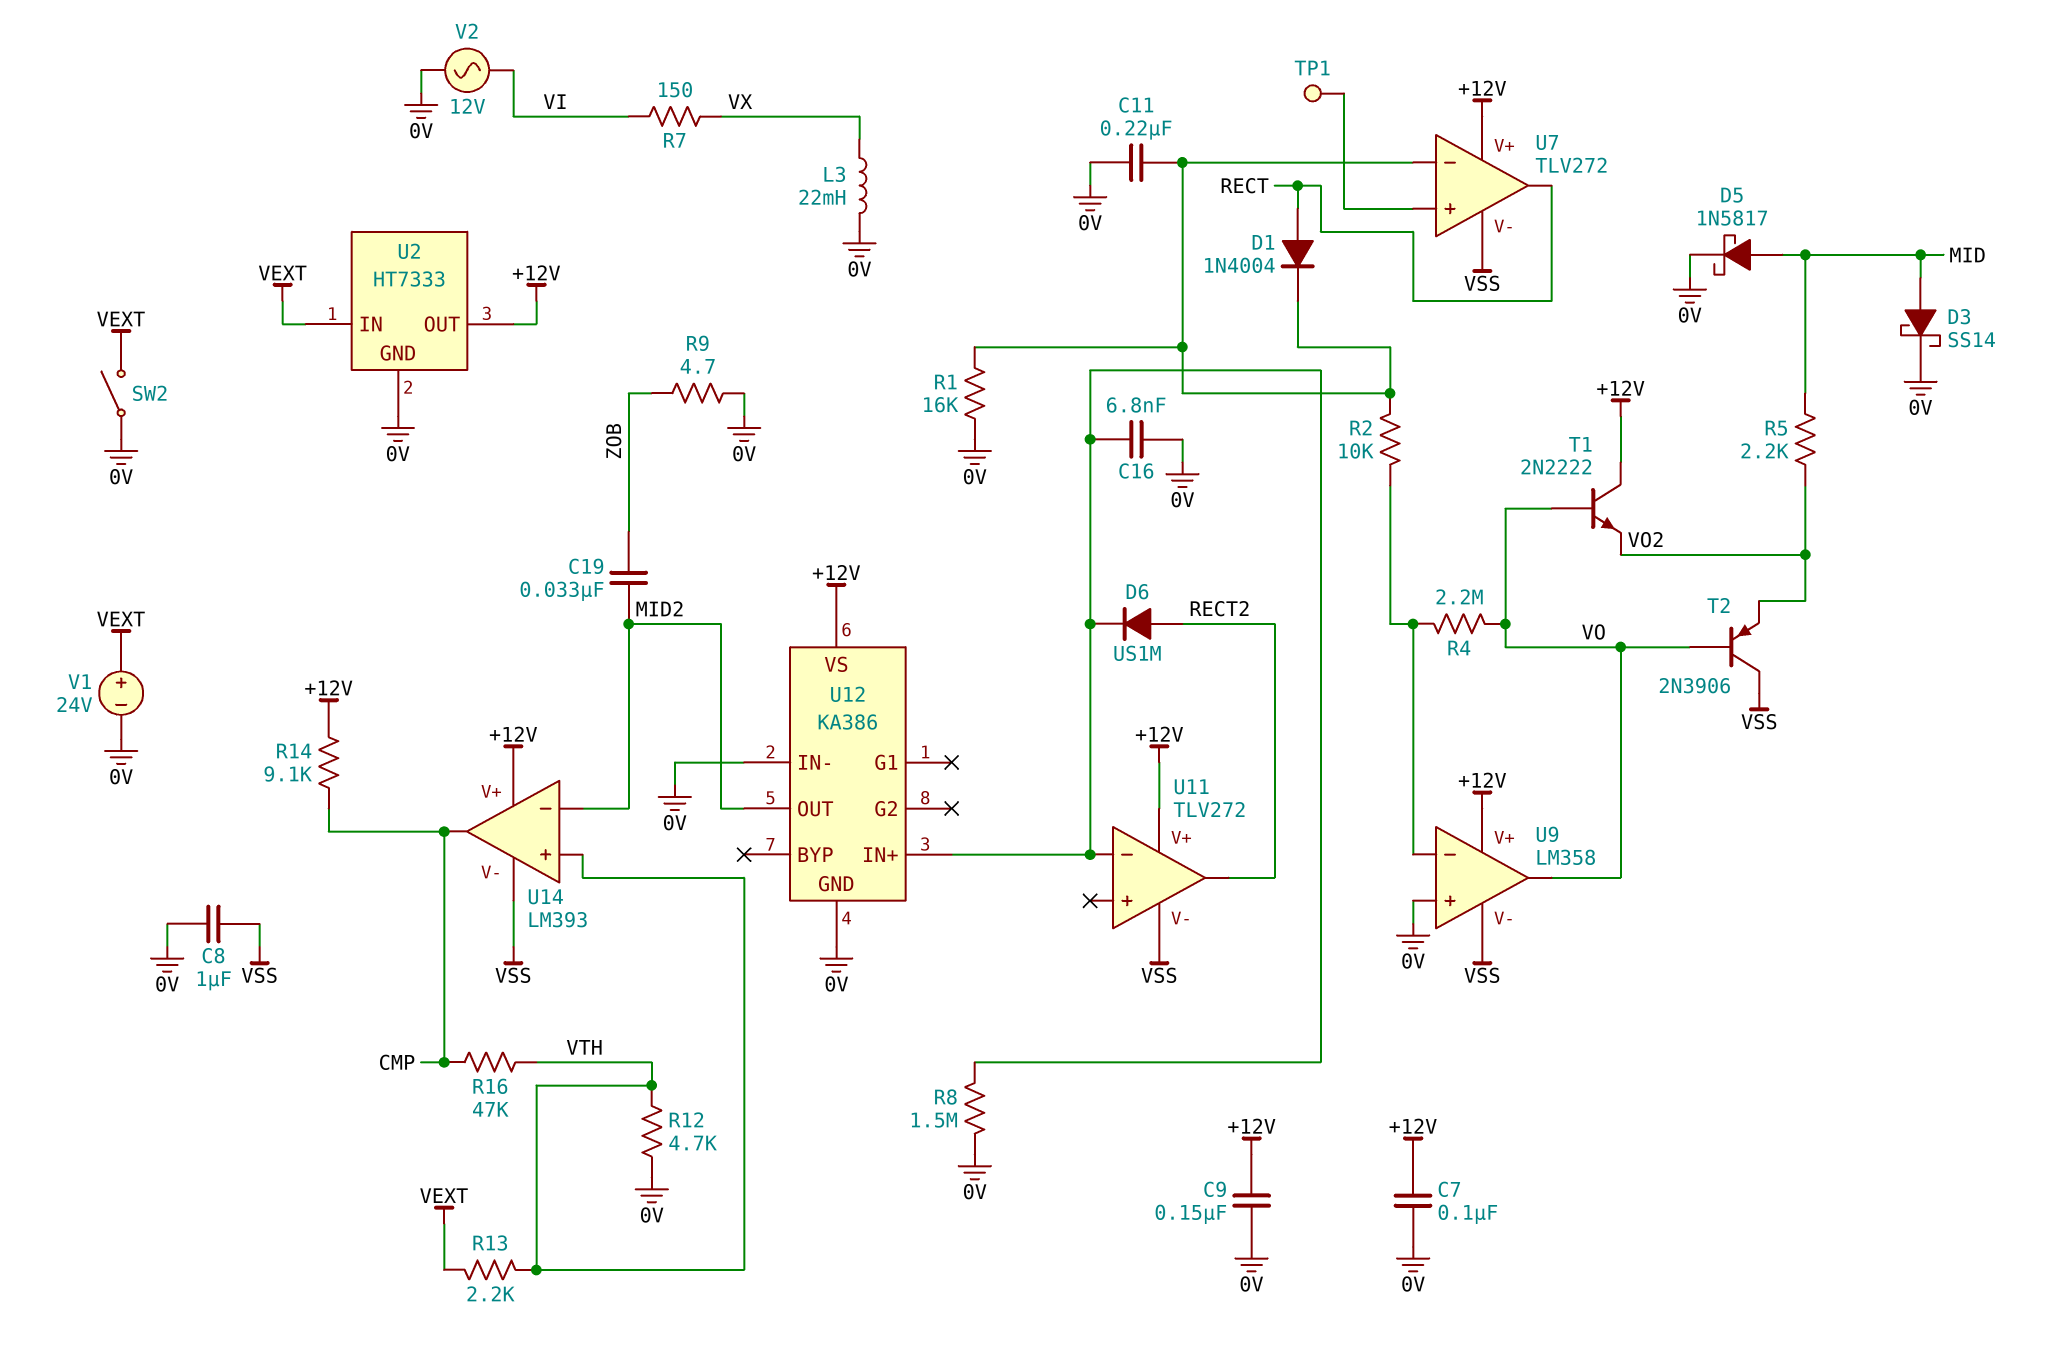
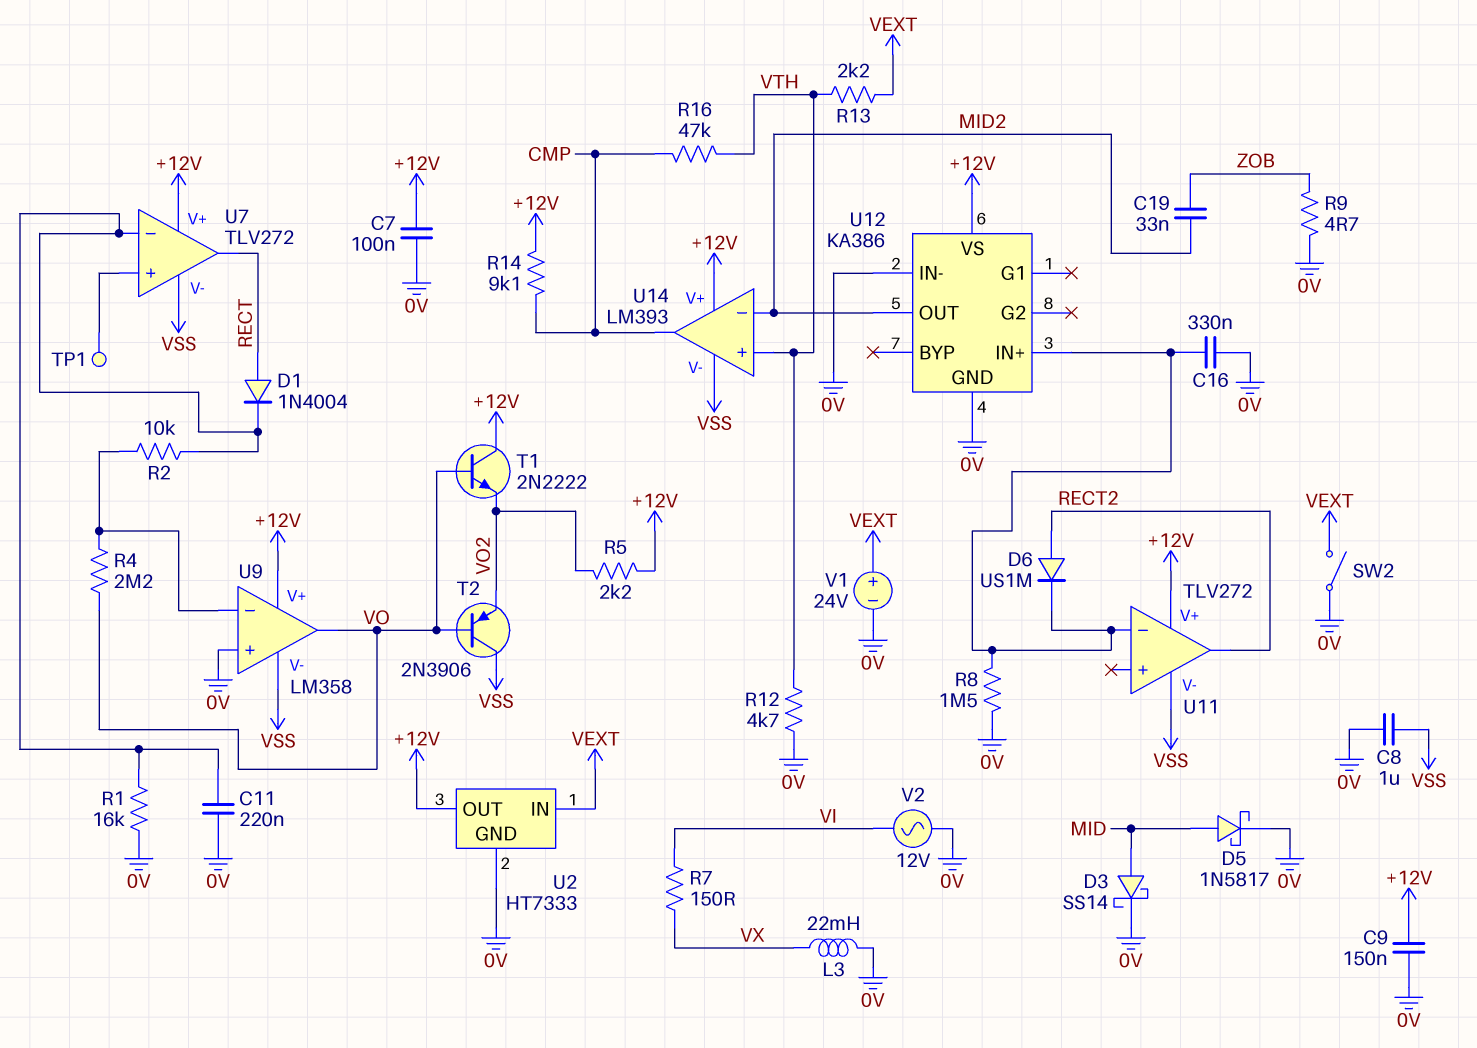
C16: 6.8nF (0V, U11/in-) -> 330nF (0V, U11/in-)
R5: 2.2k (MID, VO2) -> 2.2k (+12V, VO2)

